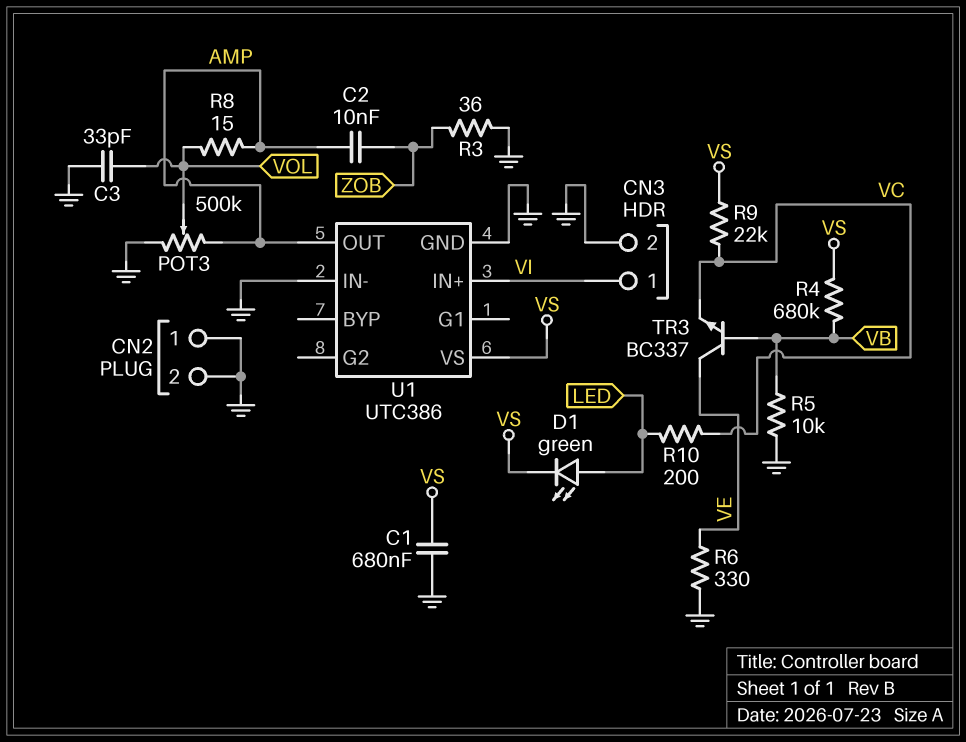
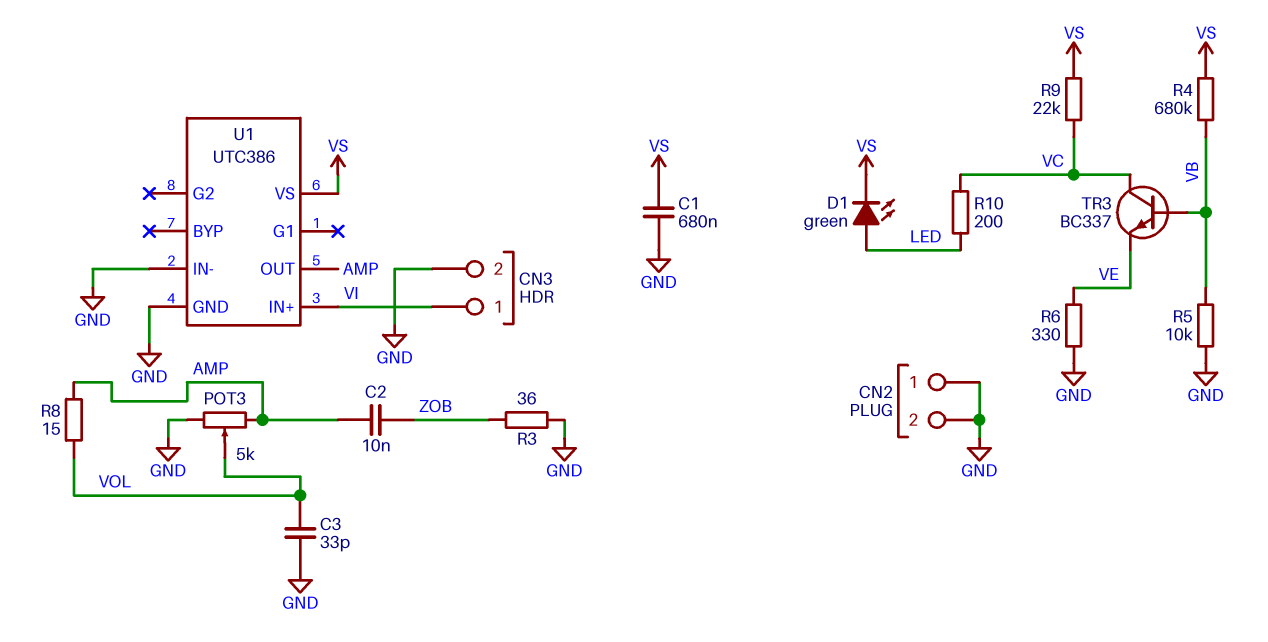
POT3: 500k (AMP, GND, wiper VOL) -> 5k (AMP, GND, wiper VOL)
TR3: NPN BC337 (B VB, C VE, E VC) -> NPN BC337 (B VB, C VC, E VE)

